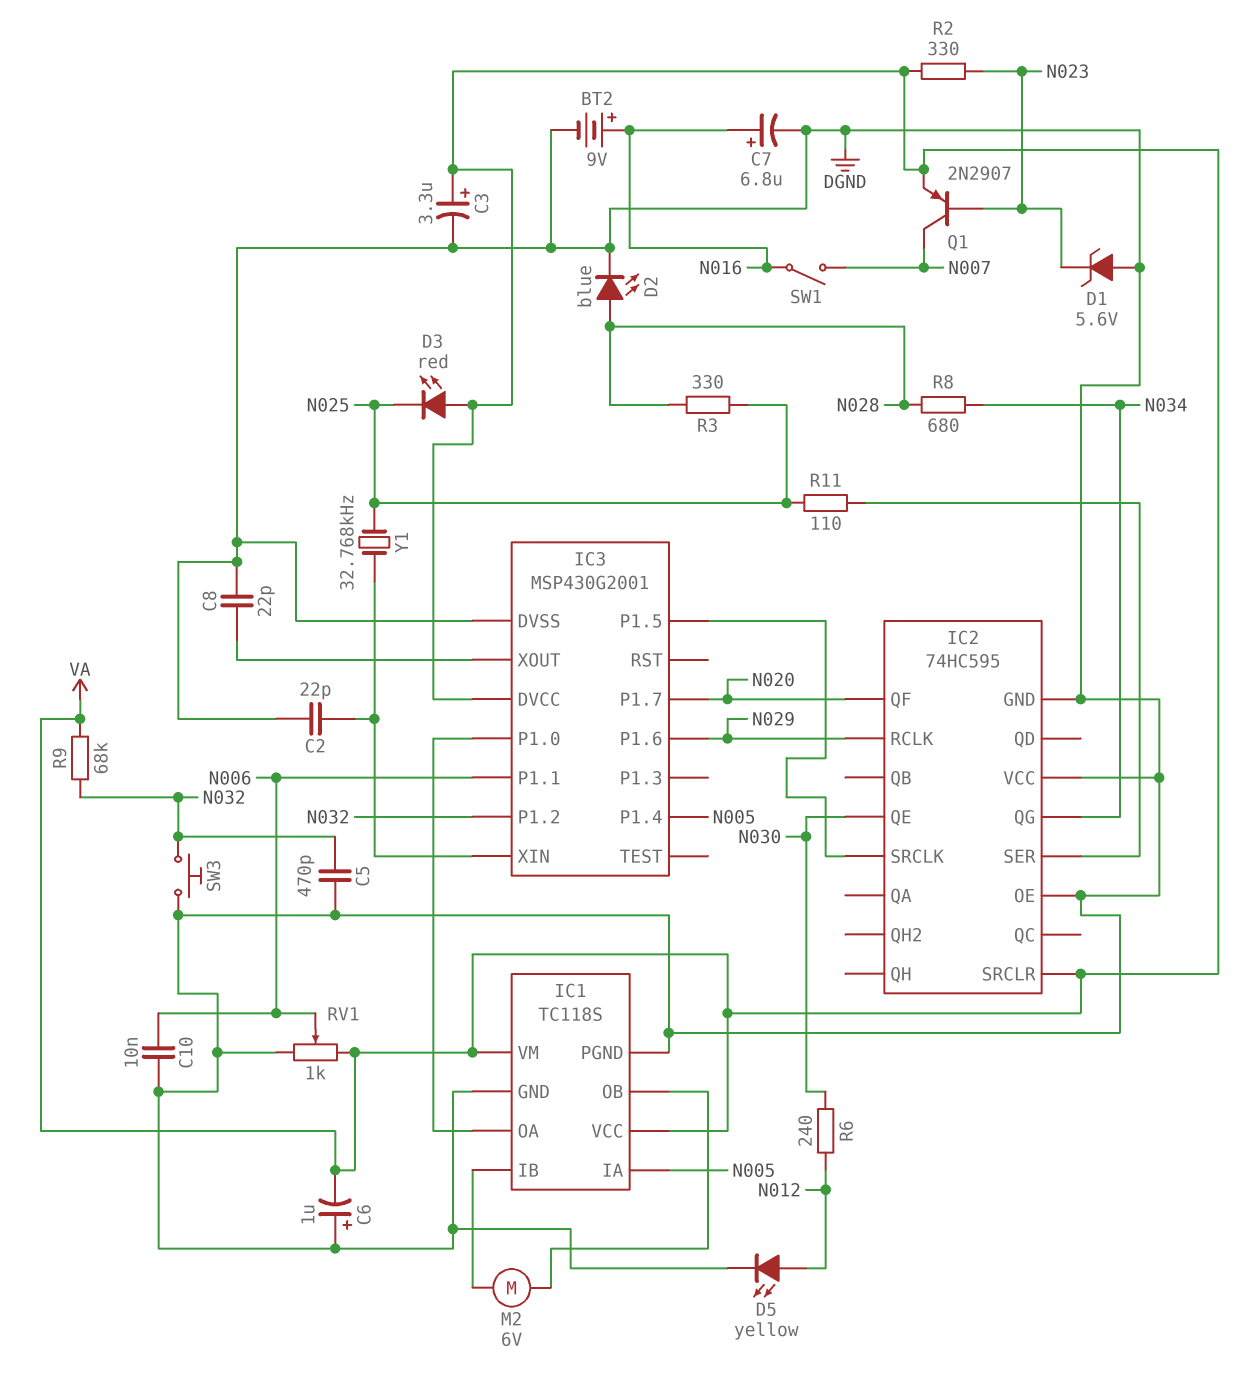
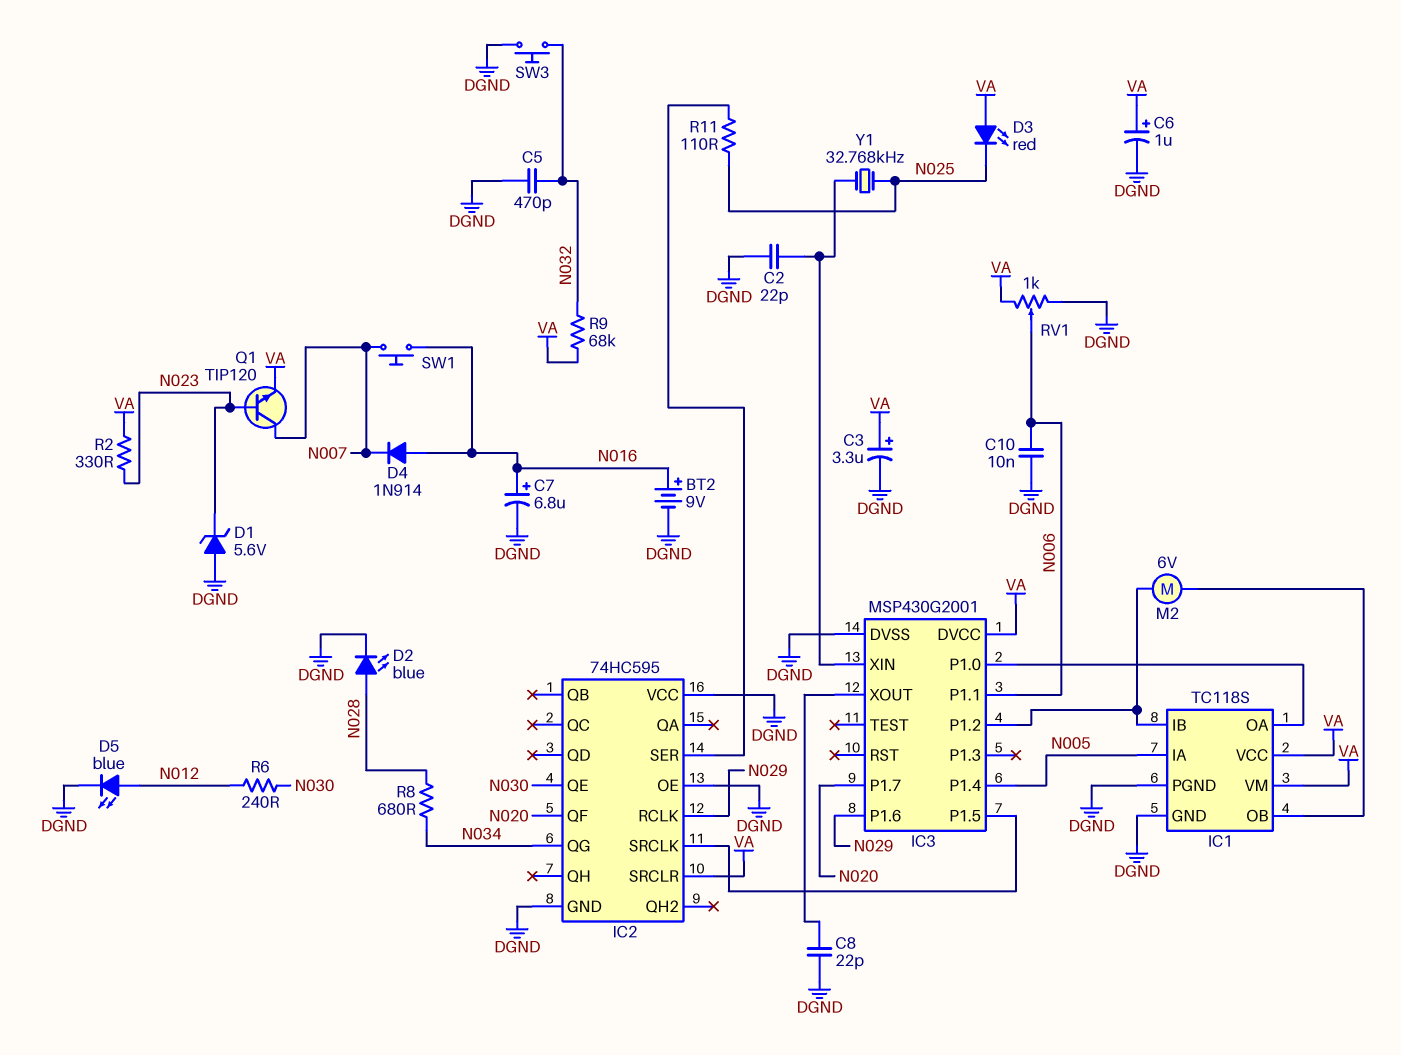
C6: 1uF (plus DGND, minus VA) -> 1uF (plus VA, minus DGND)
D4: none -> diode 1N914 (A N016, K N007)
D5: LED yellow (A N012, K DGND) -> LED blue (A N012, K DGND)
IC3 pin P1.2: N032 -> IC1/IB
Q1: PNP 2N2907 (B N023, C N007, E VA) -> NPN TIP120 (B N023, C N007, E VA)
R3: 330 (N025, N028) -> none
SW1: switch (N007, N016) -> button (N007, N016)

